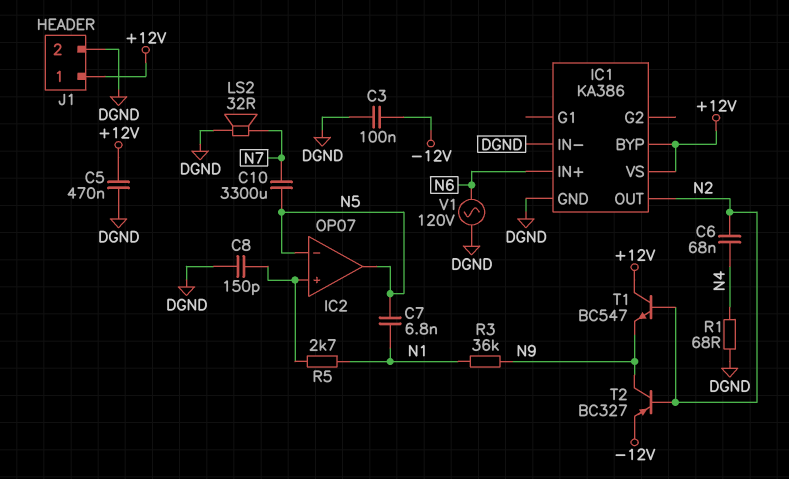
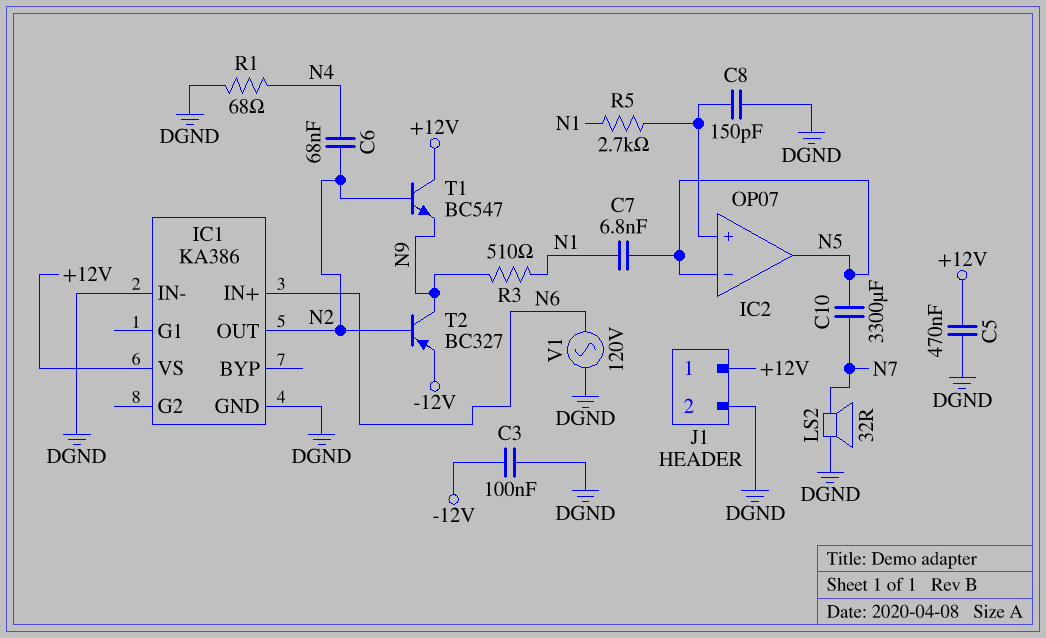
IC1 pin BYP: +12V -> none
R3: 36k (N1, N9) -> 510 (N1, N9)

